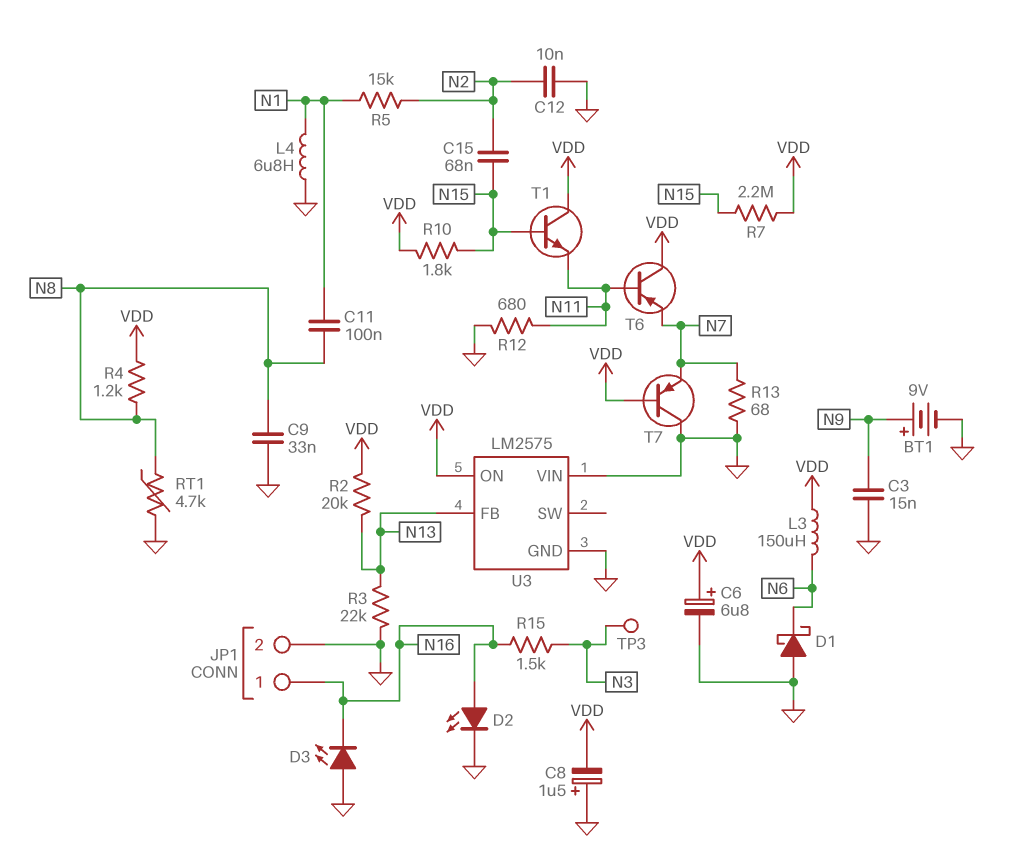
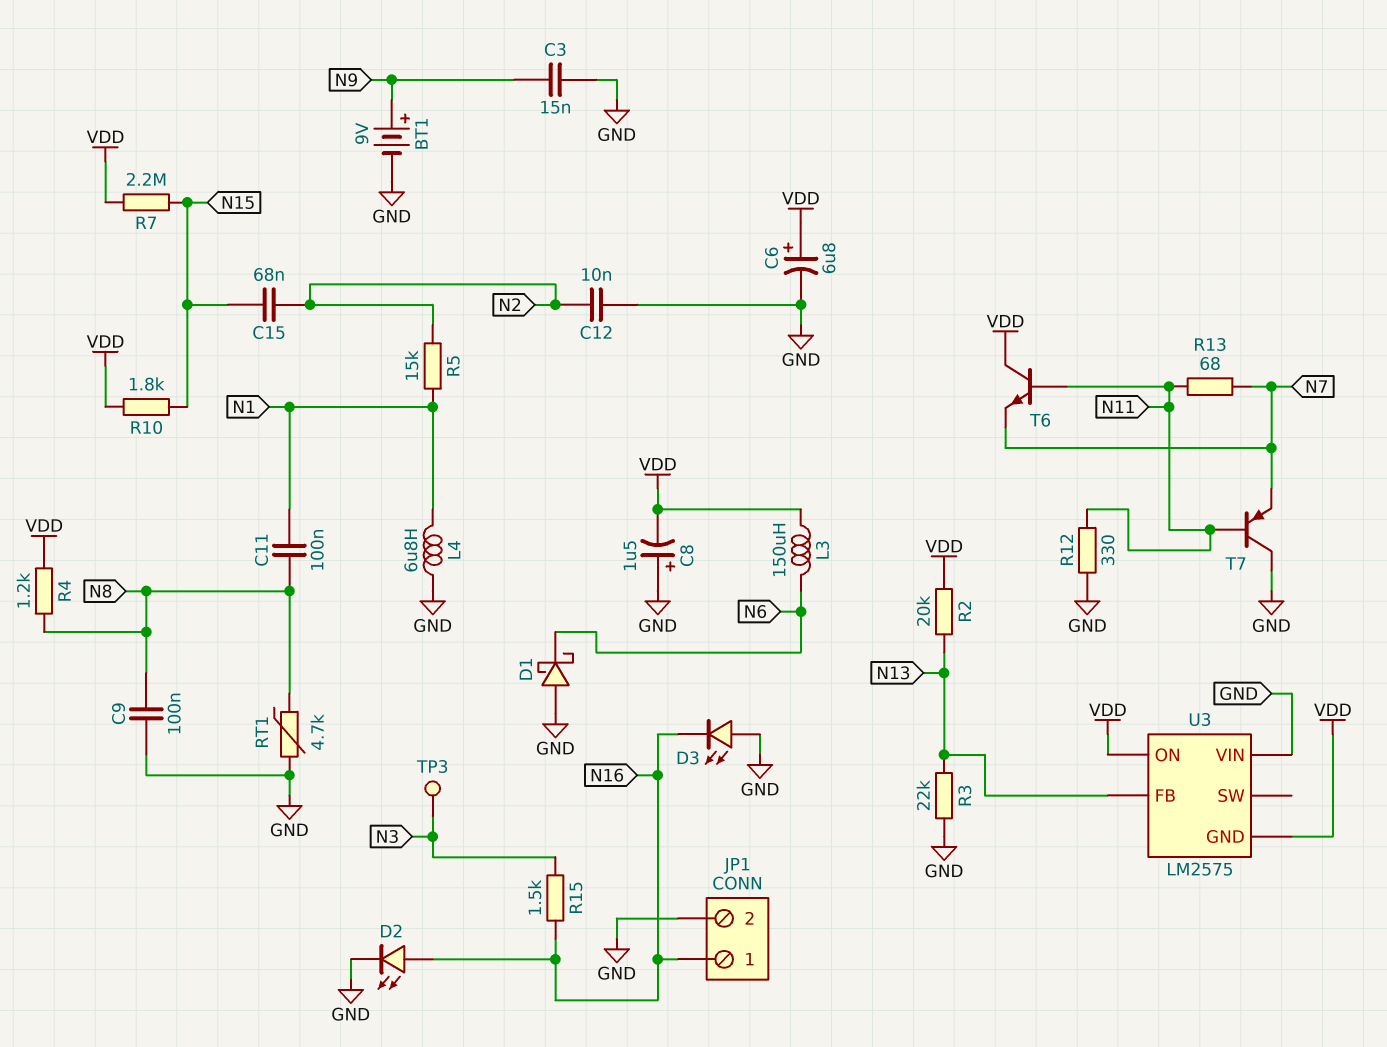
C9: 33nF (GND, N8) -> 100nF (GND, N8)
R12: 680 (GND, N11) -> 330 (GND, N11)
R13: 68 (GND, N7) -> 68 (N7, N11)
T1: NPN (B N15, C VDD, E N11) -> none
T6: PNP (B N11, C VDD, E N7) -> NPN (B N11, C VDD, E N7)
T7: PNP (B VDD, C GND, E N7) -> PNP (B N11, C GND, E N7)
U3 pin GND: GND -> VDD

